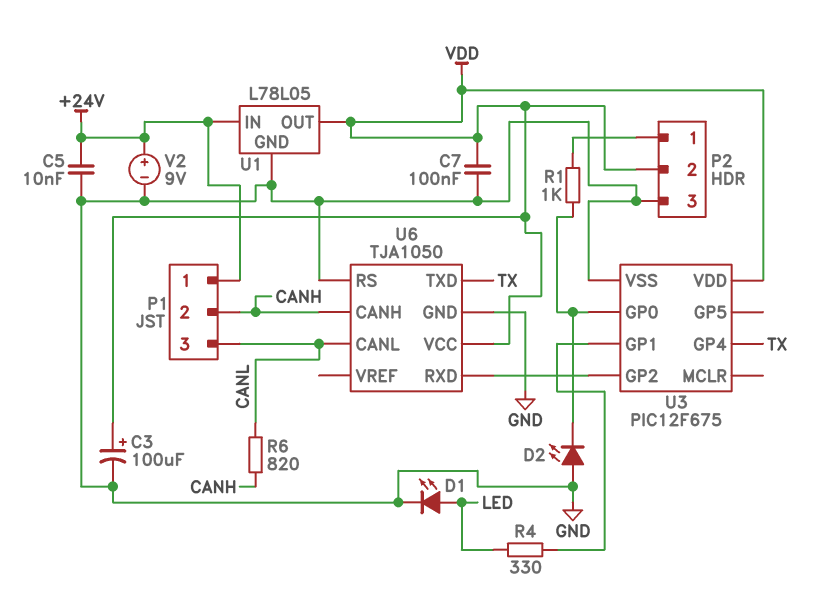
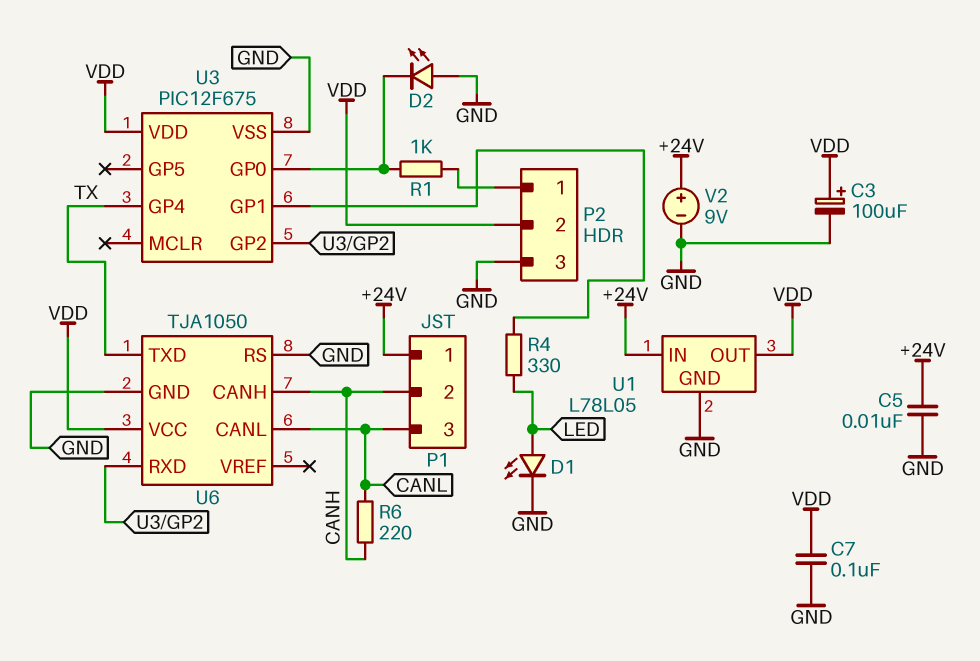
R6: 820 (CANH, CANL) -> 220 (CANH, CANL)

